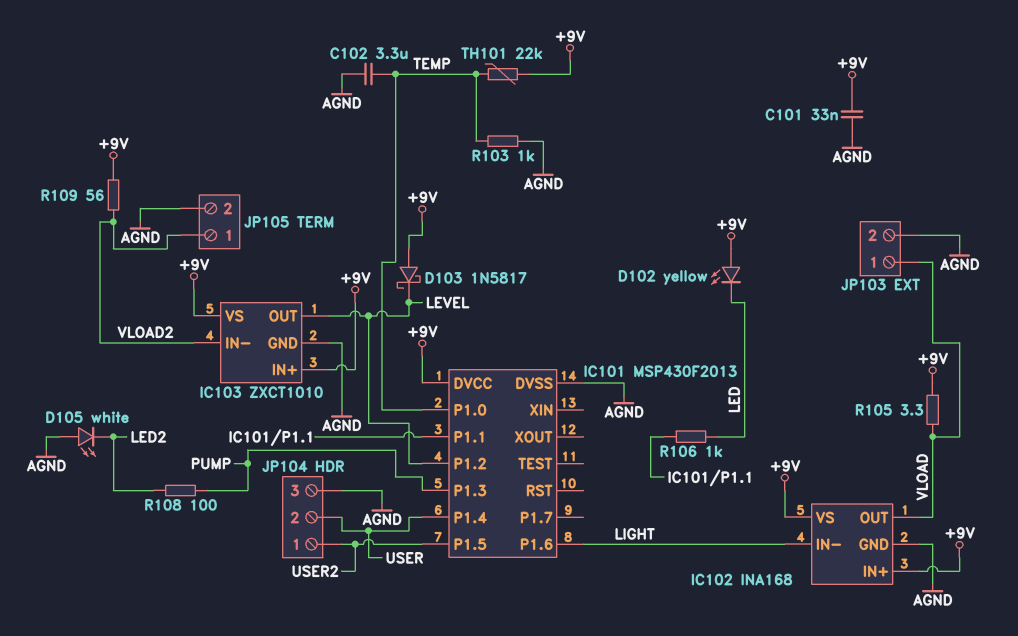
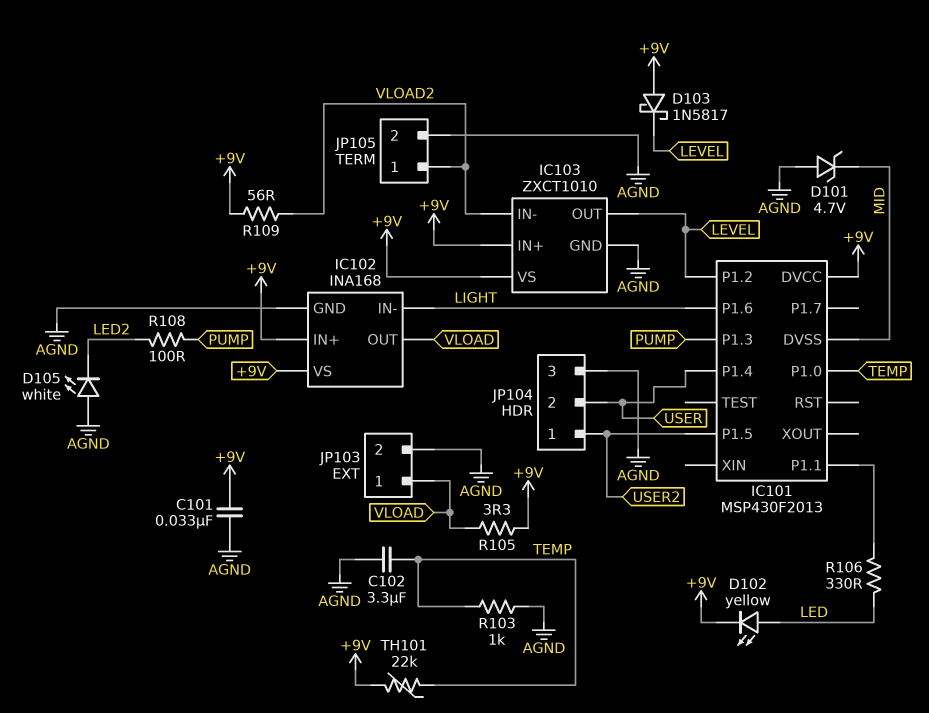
D101: none -> zener 4.7V (A AGND, K MID)
D102: LED yellow (A +9V, K LED) -> LED yellow (A LED, K +9V)
IC101 pin DVSS: AGND -> MID
R106: 1k (IC101/P1.1, LED) -> 330 (IC101/P1.1, LED)

